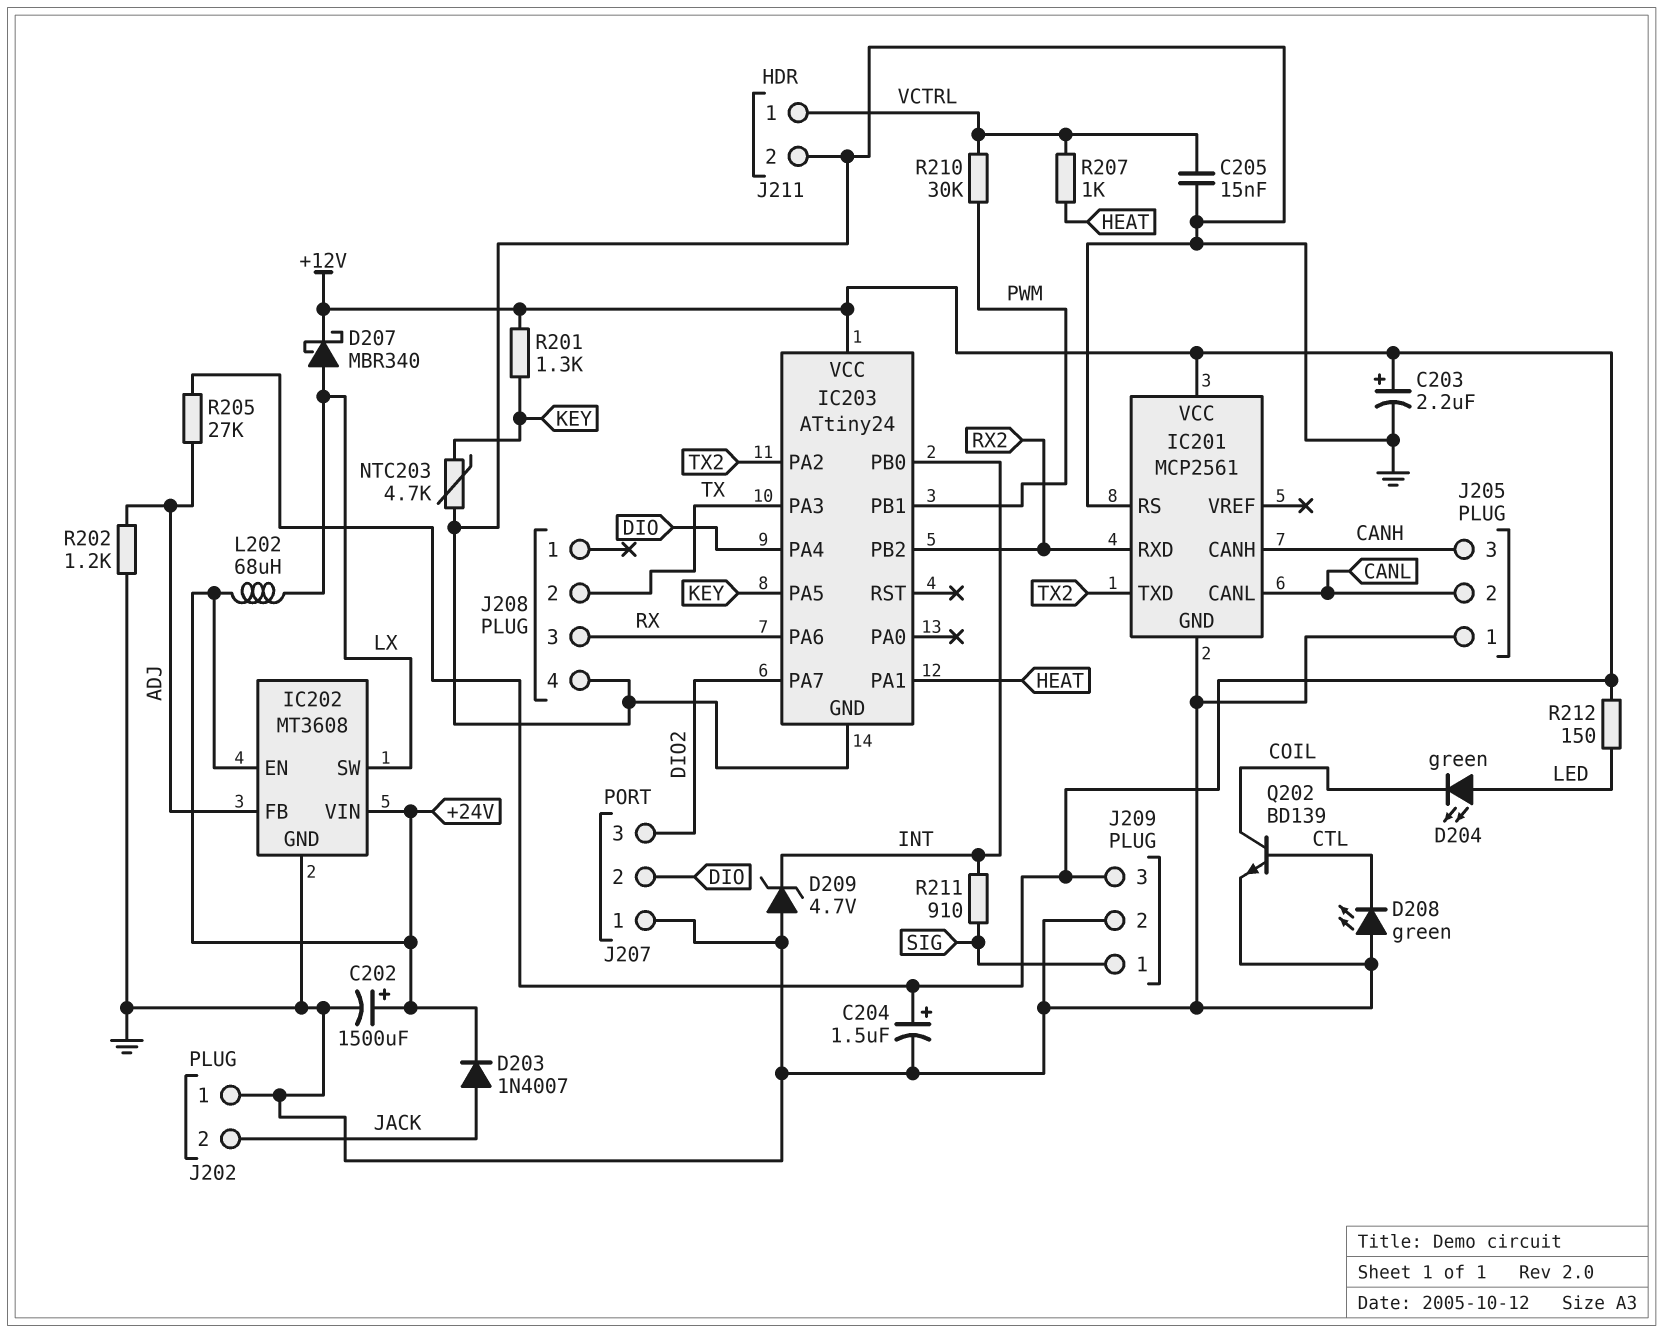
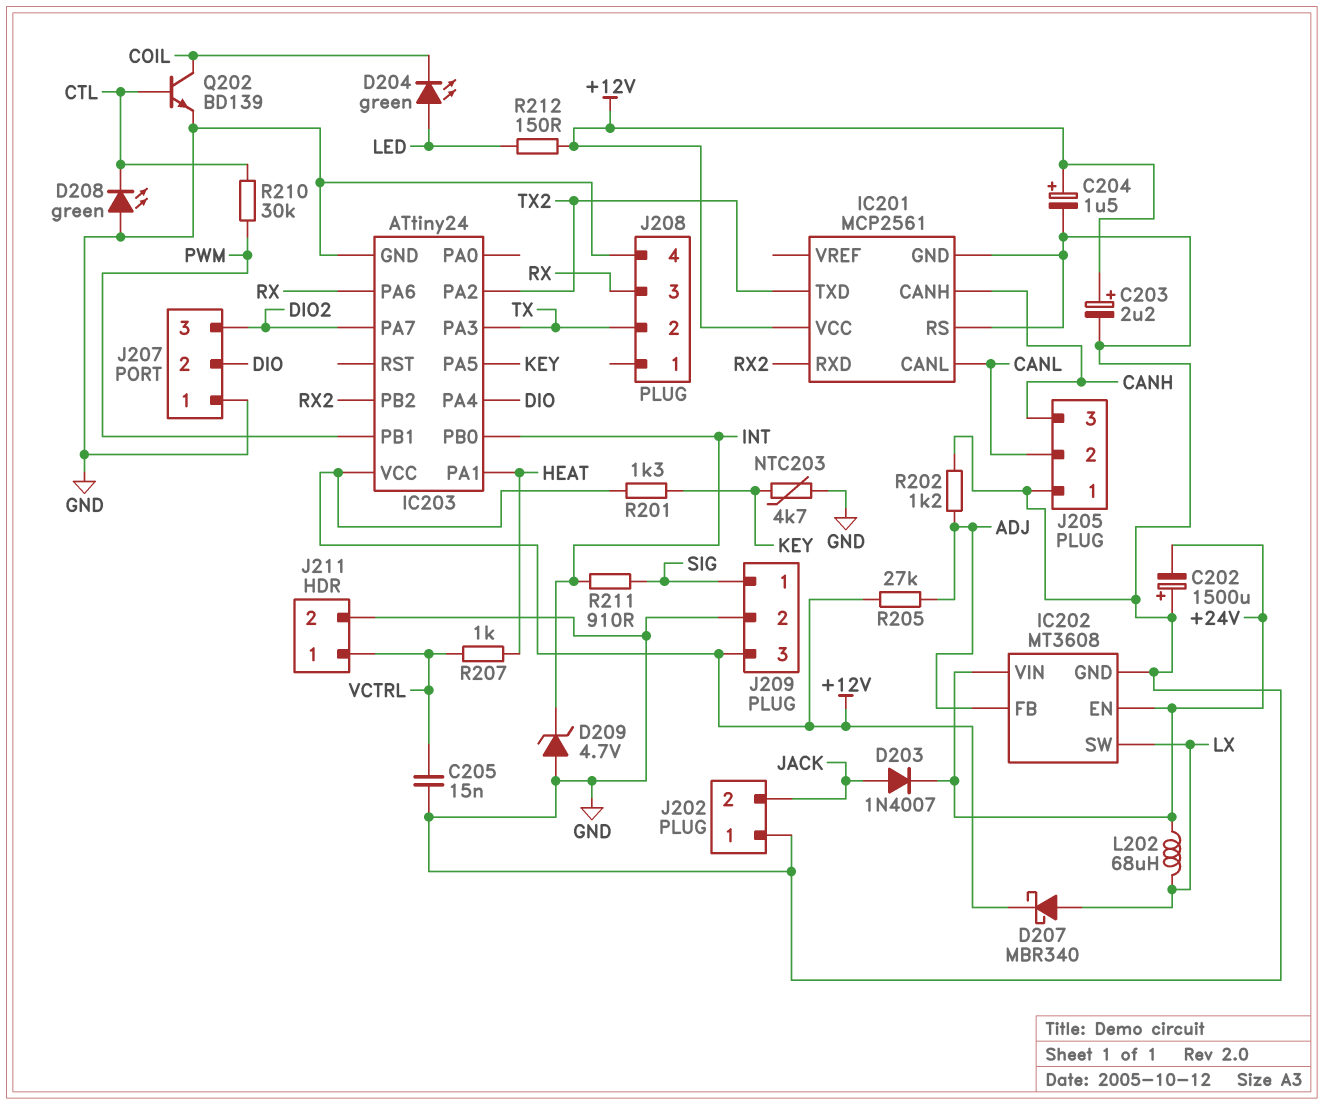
C202: 1500uF (plus +24V, minus GND) -> 1500uF (plus GND, minus +24V)
R210: 30k (PWM, VCTRL) -> 30k (CTL, PWM)

